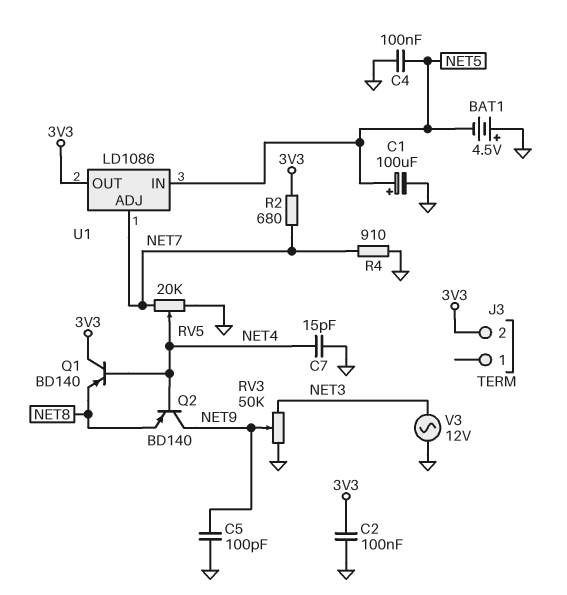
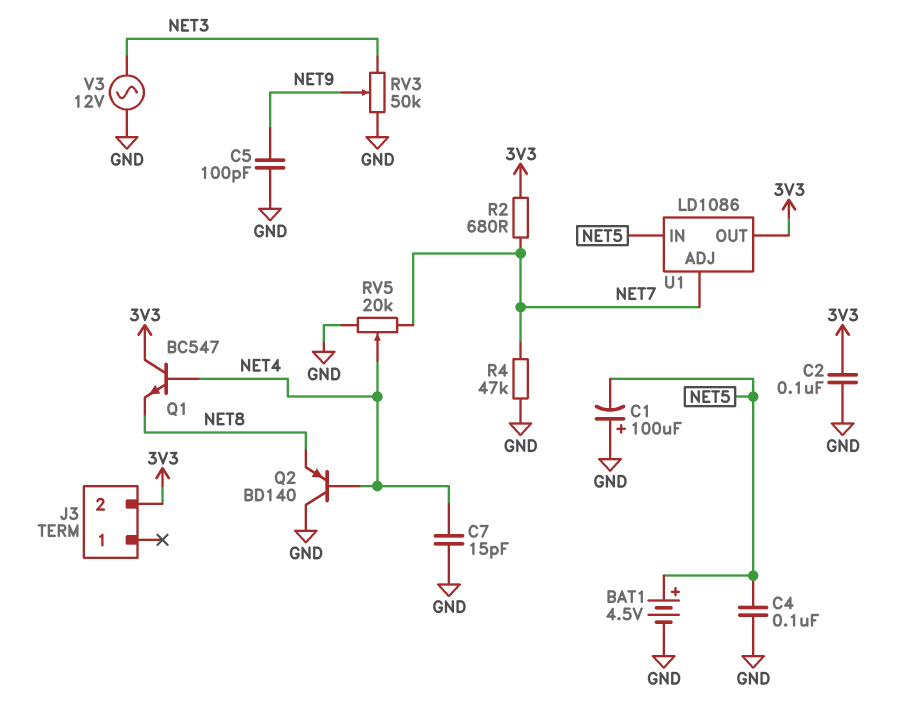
BAT1: 4.5V (plus GND, minus NET5) -> 4.5V (plus NET5, minus GND)
C1: 100uF (plus NET5, minus GND) -> 100uF (plus GND, minus NET5)
Q1: PNP BD140 (B NET4, C 3V3, E NET8) -> NPN BC547 (B NET4, C 3V3, E NET8)
Q2: PNP BD140 (B NET4, C NET9, E NET8) -> PNP BD140 (B NET4, C GND, E NET8)
R4: 910 (GND, NET7) -> 47k (GND, NET7)

